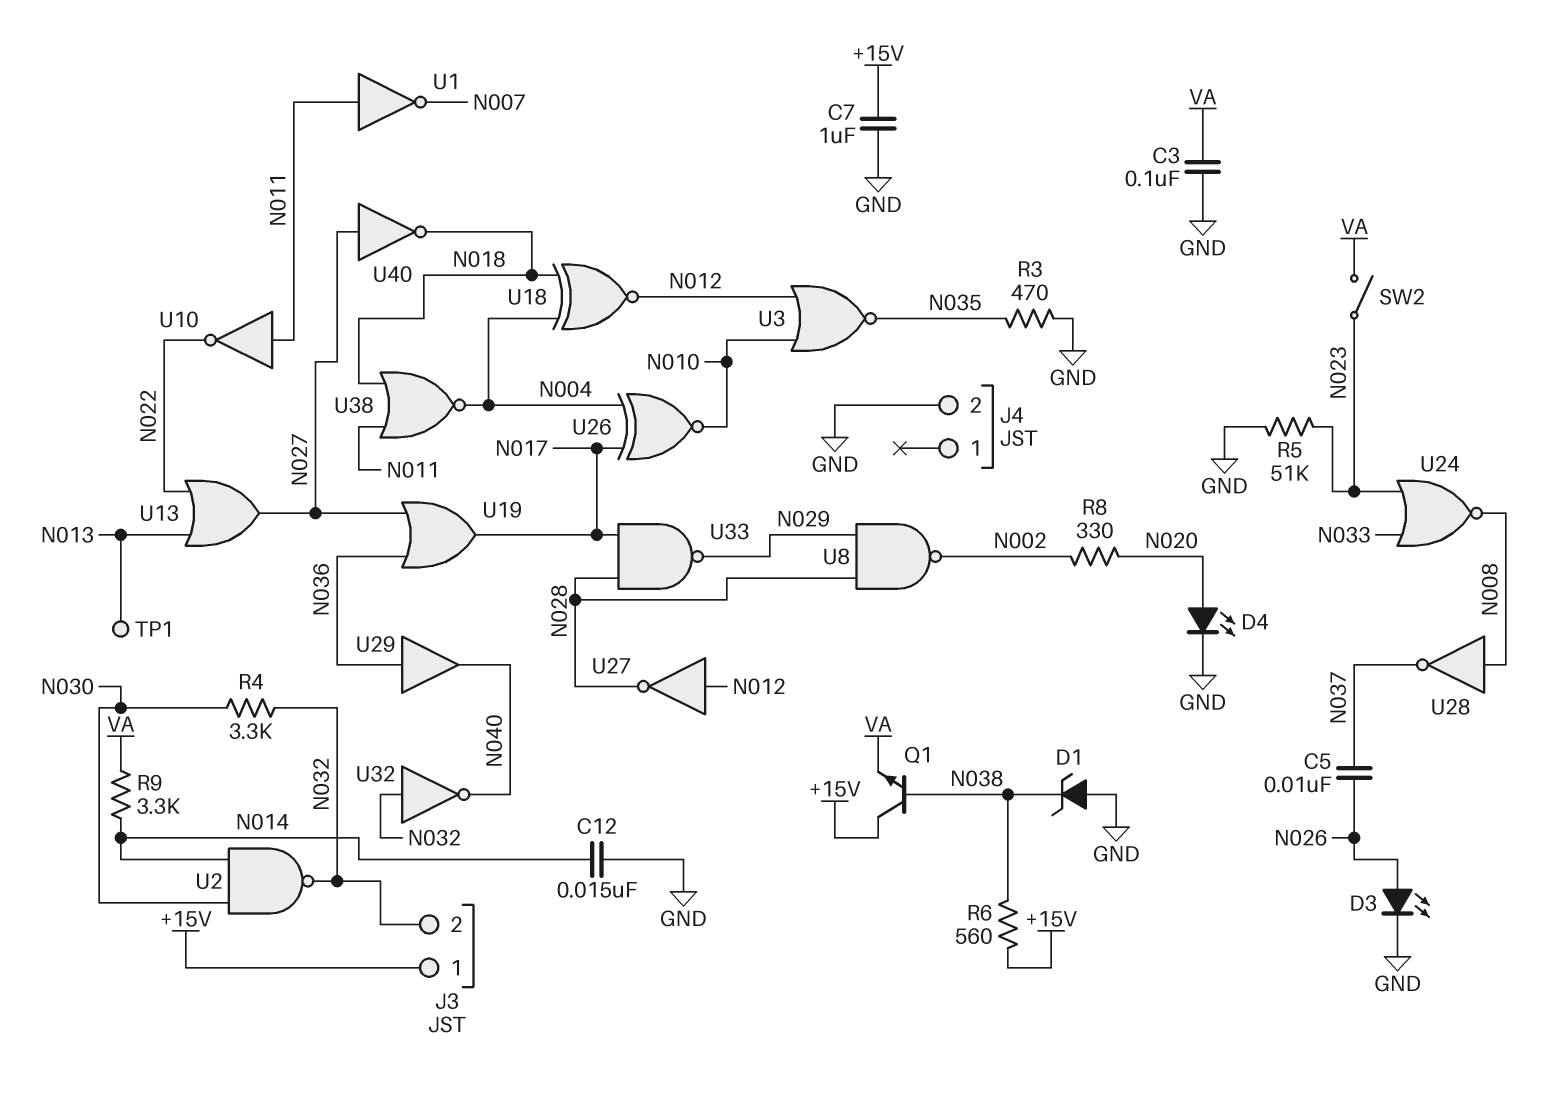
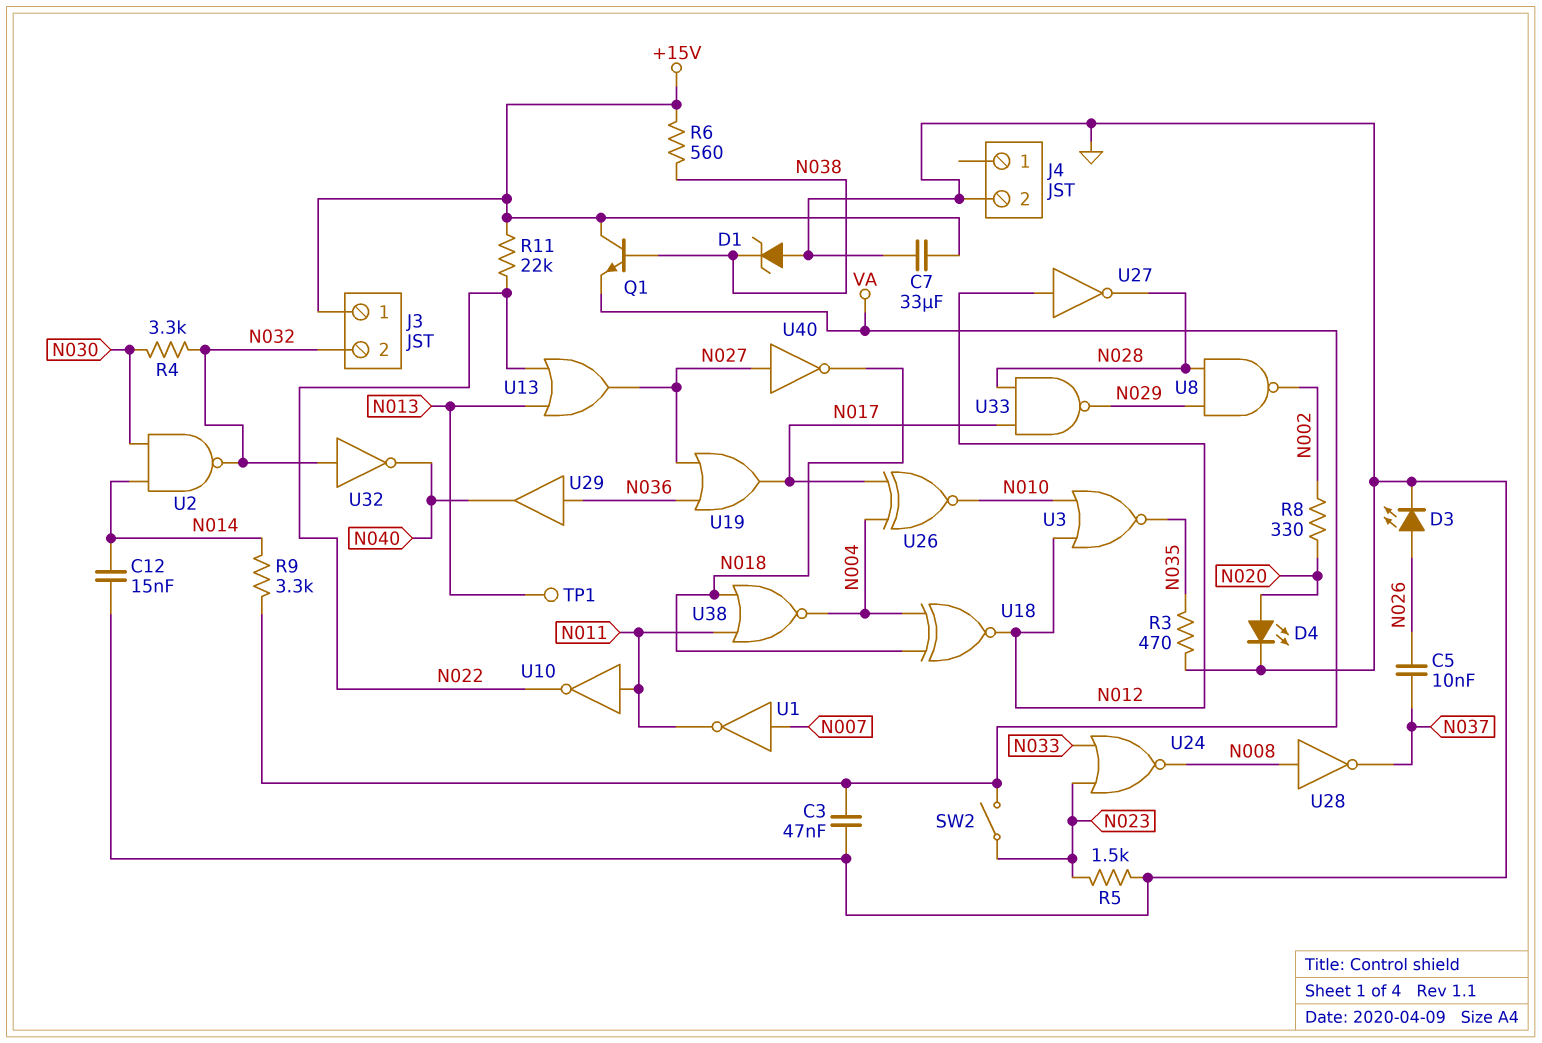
C3: 100nF (GND, VA) -> 47nF (GND, VA)
C7: 1uF (+15V, GND) -> 33uF (+15V, GND)
R5: 51k (GND, N023) -> 1.5k (GND, N023)
R11: none -> 22k (+15V, N022)
U1: NOT (in N011, out N007) -> NOT (in N007, out N011)

